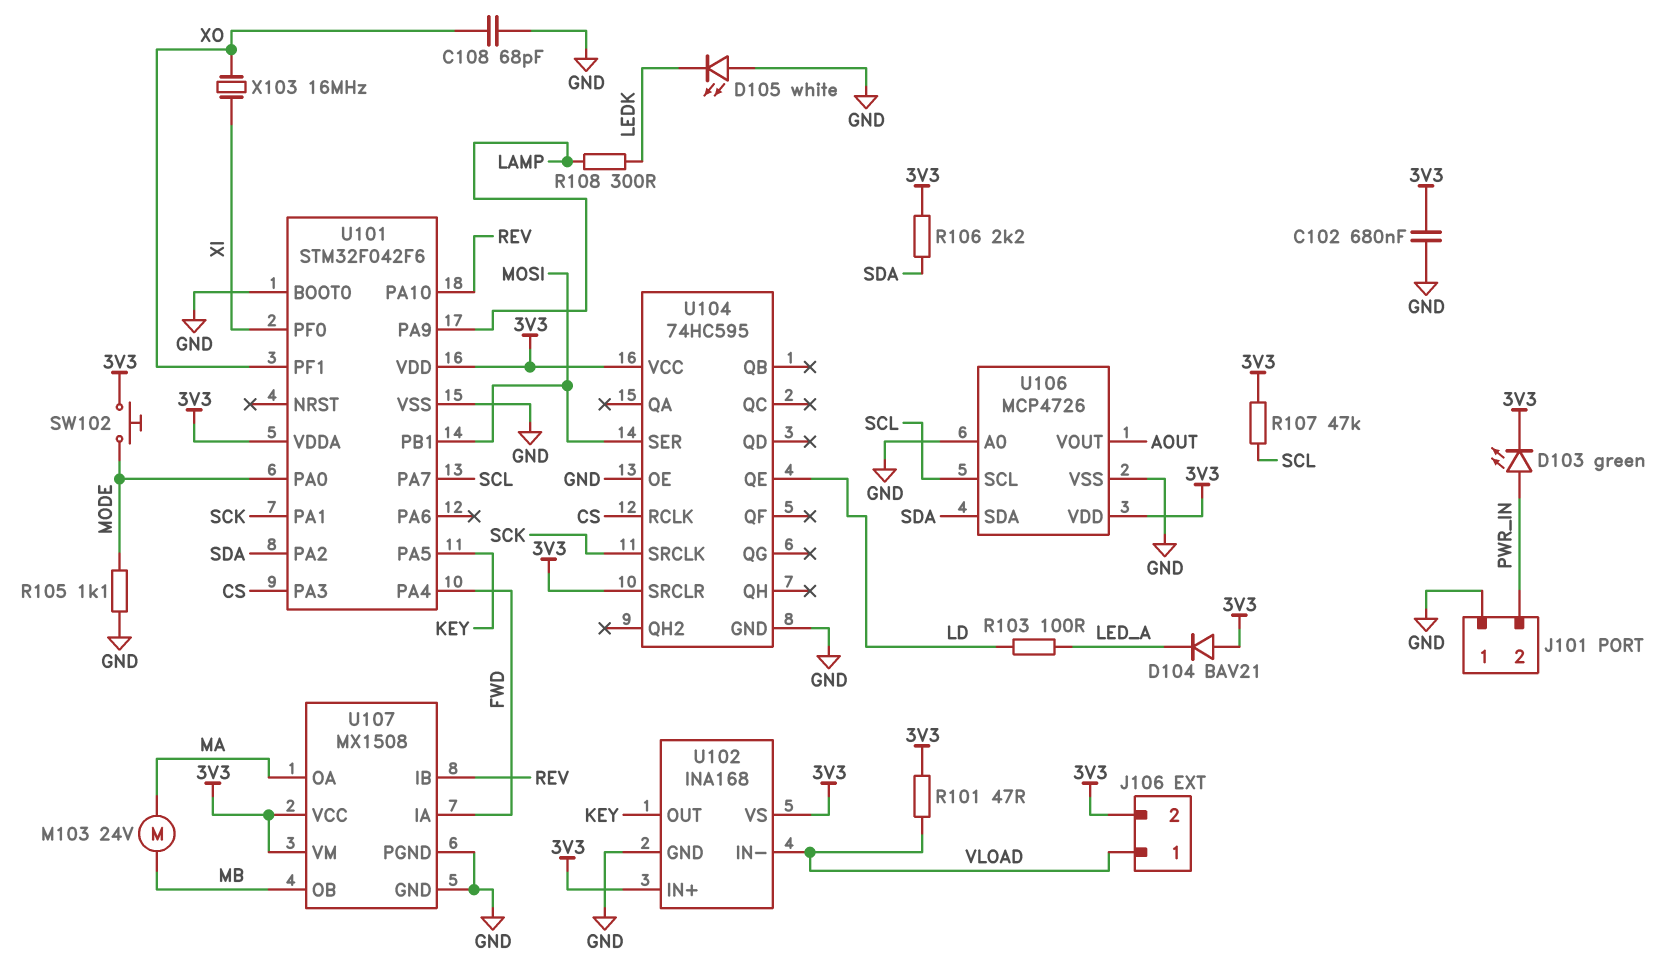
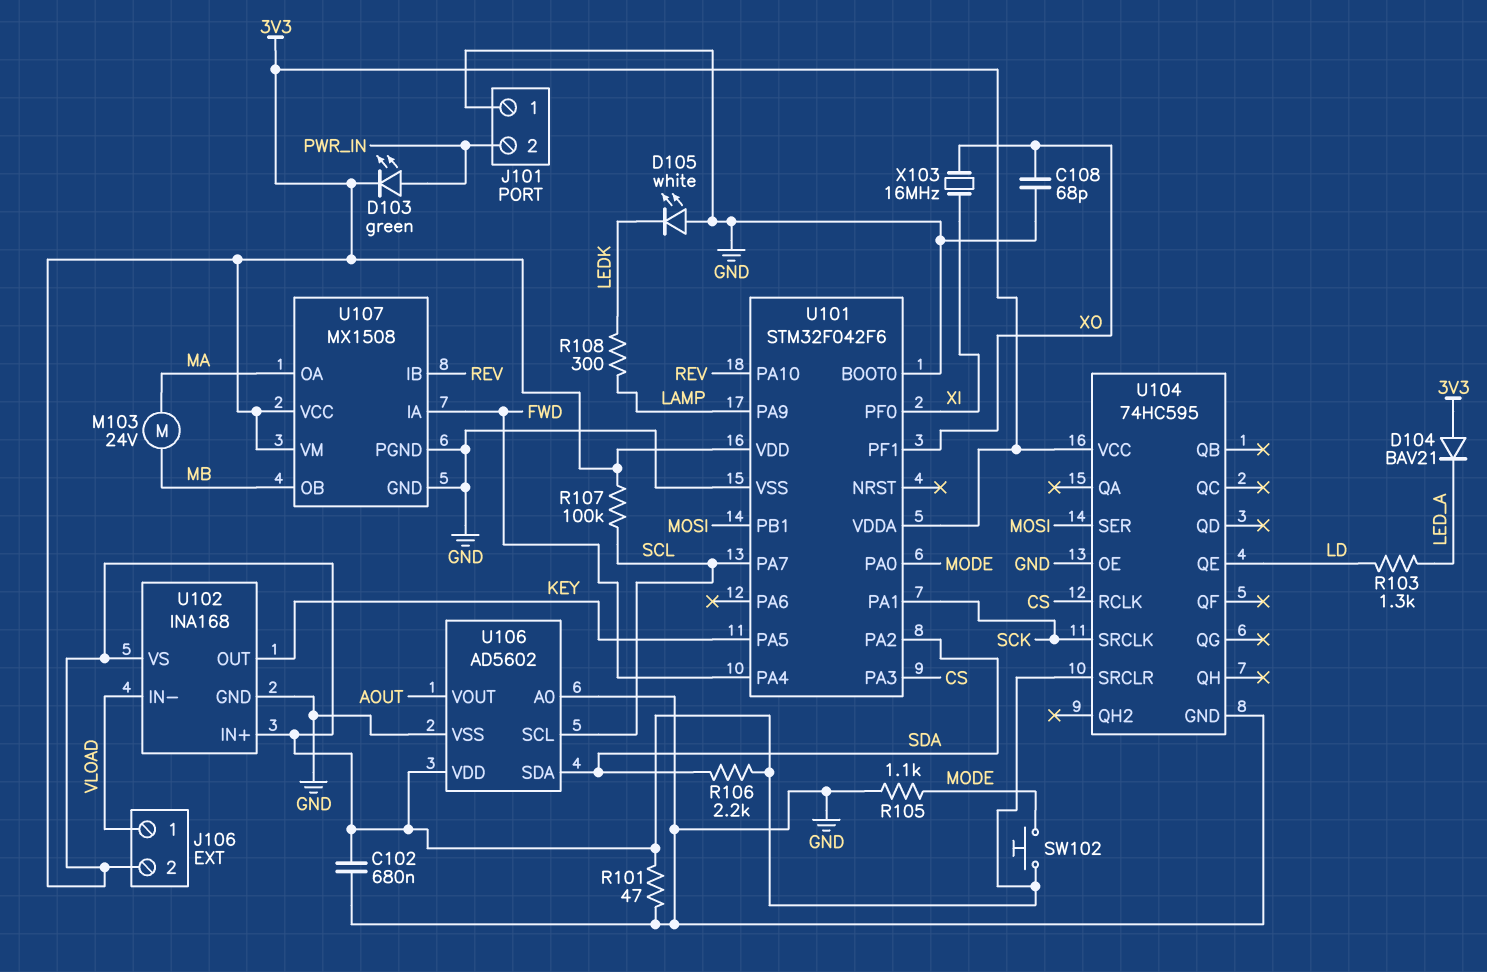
R101: 47 (3V3, VLOAD) -> 47 (3V3, GND)
R103: 100 (LD, LED_A) -> 1.3k (LD, LED_A)
R107: 47k (3V3, SCL) -> 100k (3V3, SCL)
U106: MCP4726 -> AD5602

